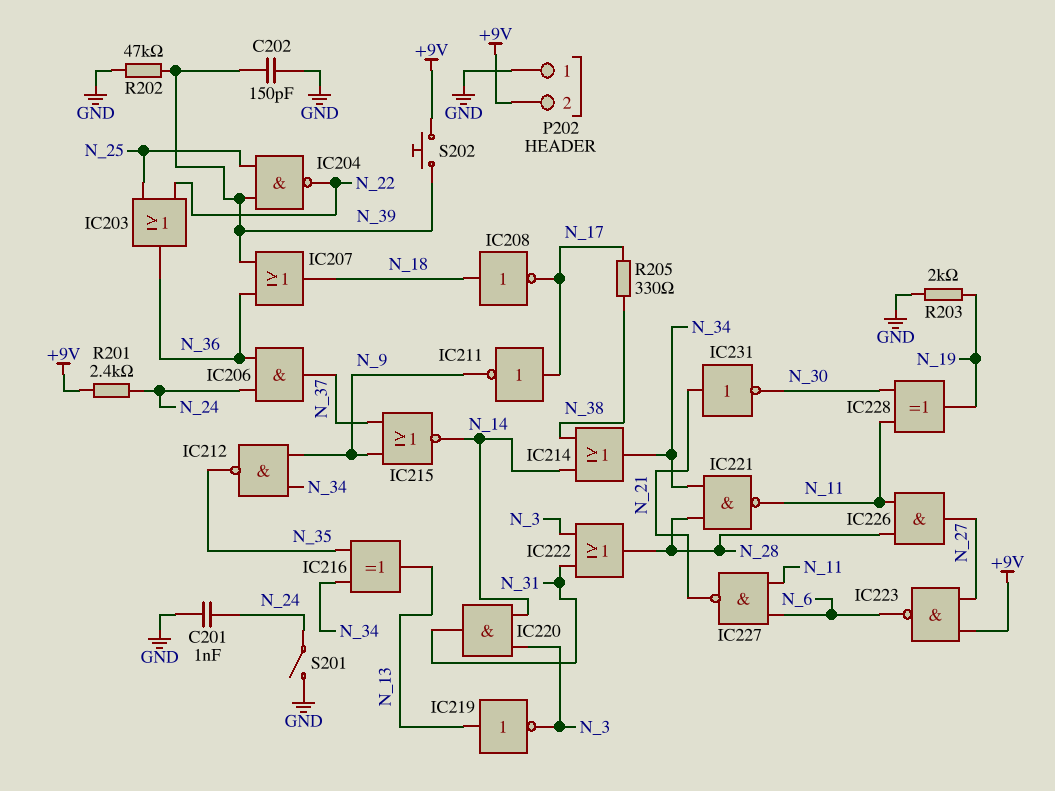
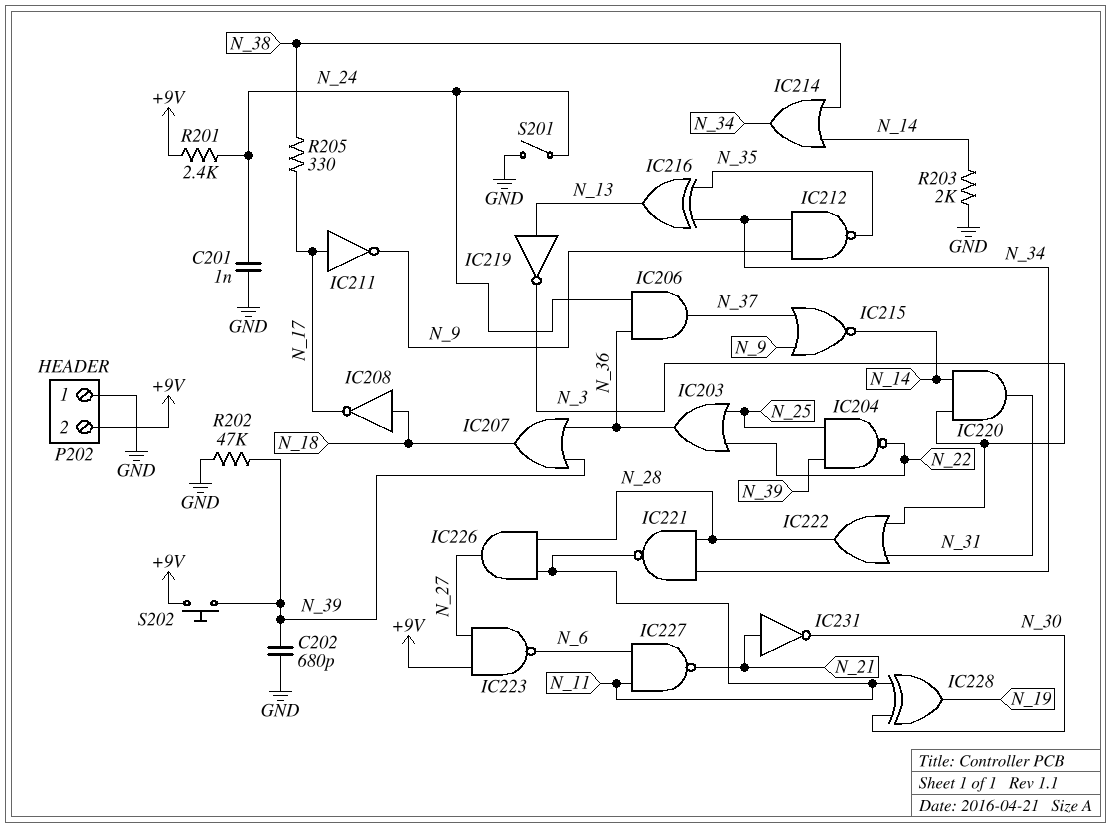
C202: 150pF (GND, N_39) -> 680pF (GND, N_39)
R203: 2k (GND, N_19) -> 2k (GND, N_14)

